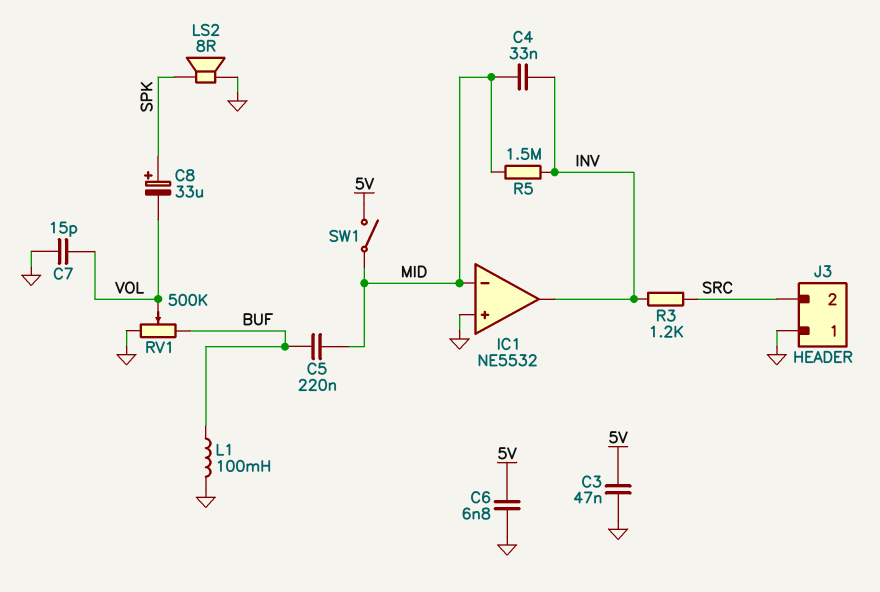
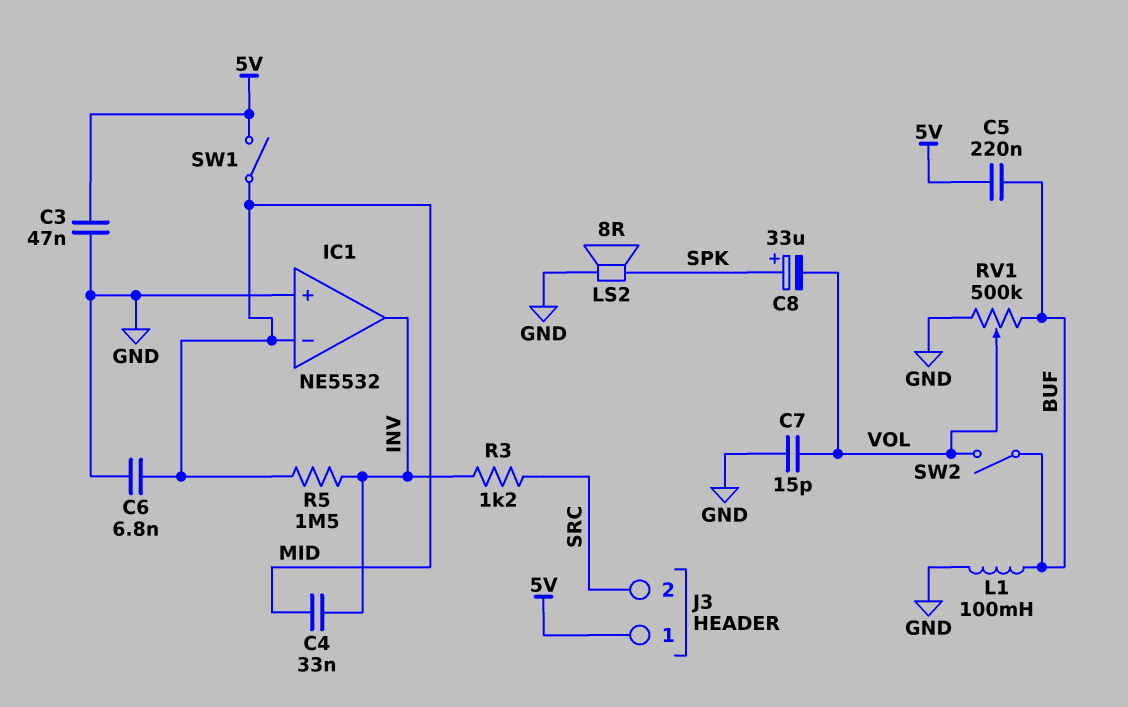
C5: 220nF (BUF, MID) -> 220nF (5V, BUF)
C6: 6.8nF (5V, GND) -> 6.8nF (GND, MID)
J3 pin 1: GND -> 5V
SW2: none -> switch (BUF, VOL)

